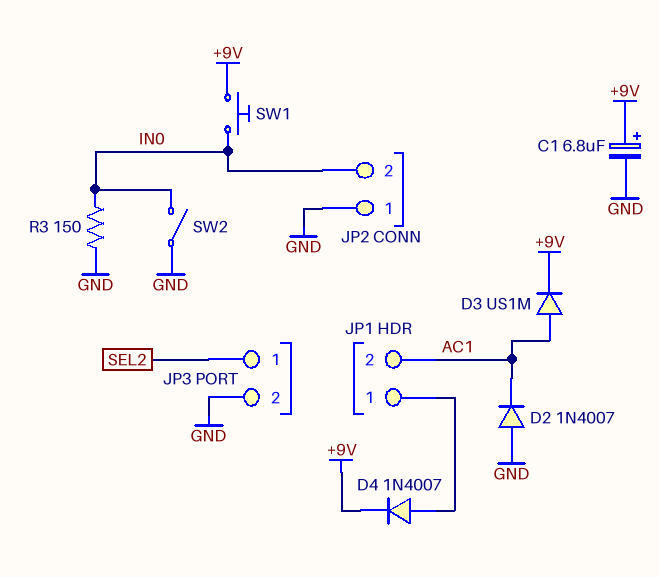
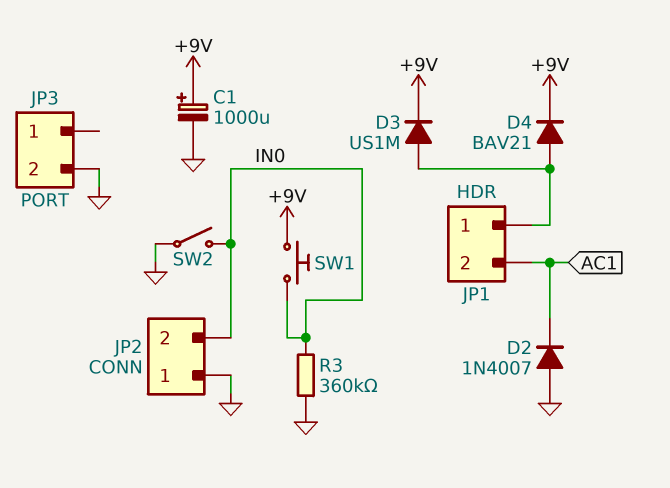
C1: 6.8uF (plus +9V, minus GND) -> 1000uF (plus +9V, minus GND)
D3: diode US1M (A AC1, K +9V) -> diode US1M (A JP1/1, K +9V)
D4: diode 1N4007 (A JP1/1, K +9V) -> diode BAV21 (A JP1/1, K +9V)
JP3 pin 1: SEL2 -> none
R3: 150 (GND, IN0) -> 360k (GND, IN0)

